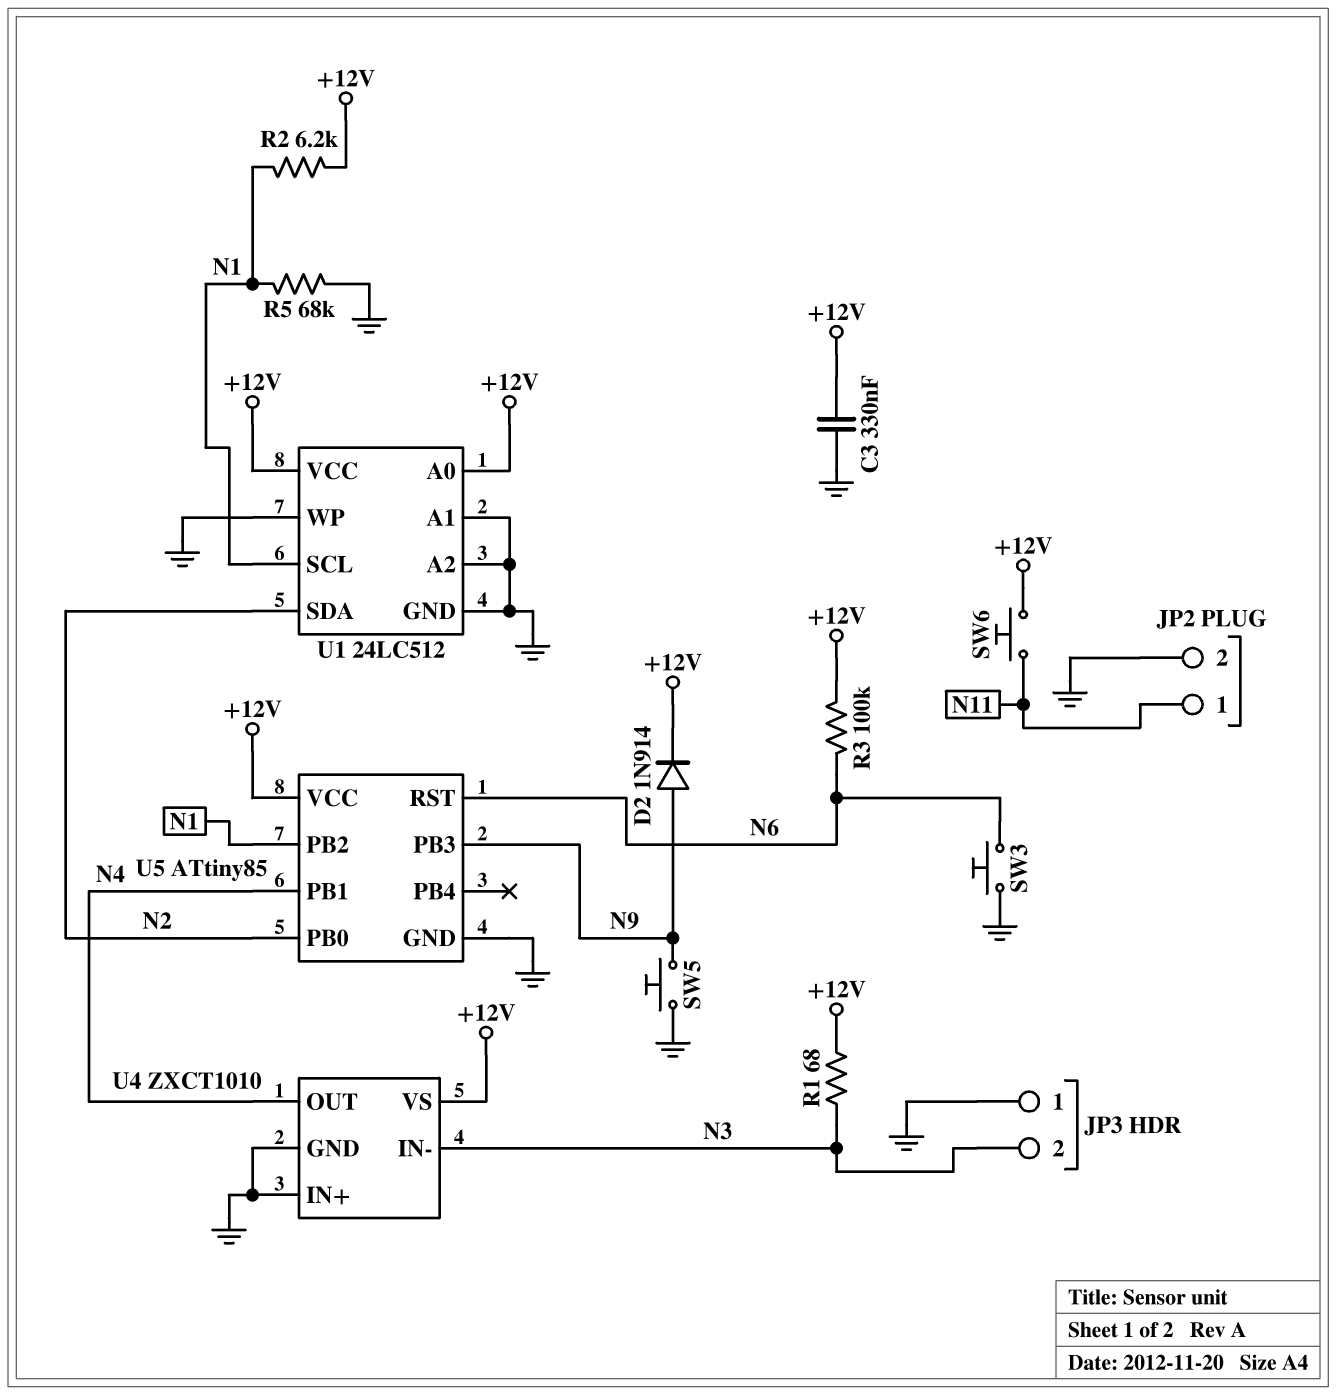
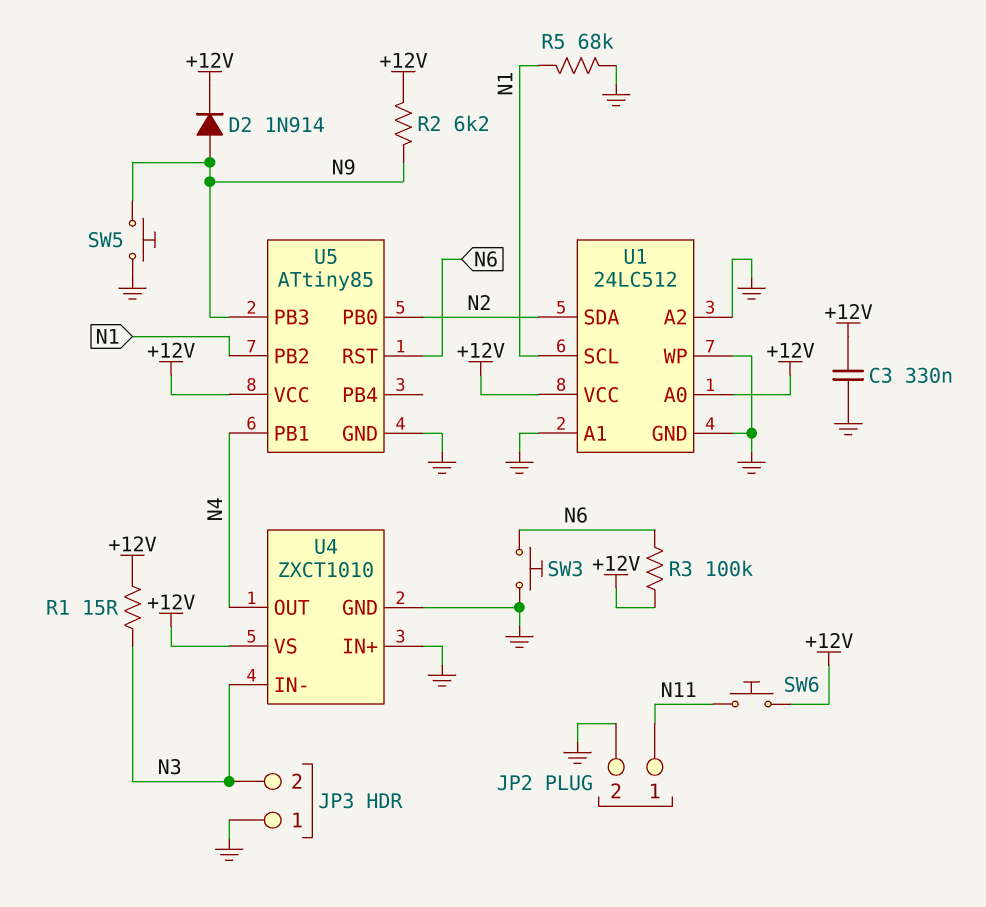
R1: 68 (+12V, N3) -> 15 (+12V, N3)
R2: 6.2k (+12V, N1) -> 6.2k (+12V, N9)

